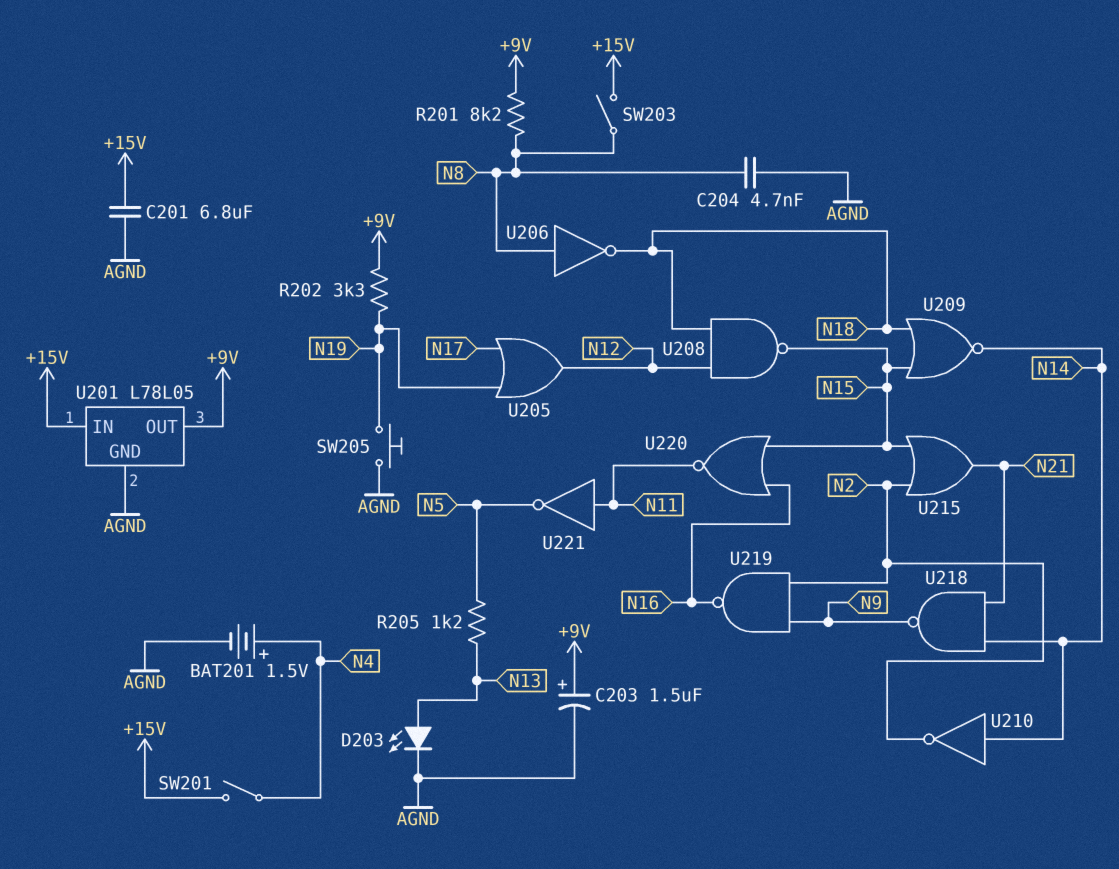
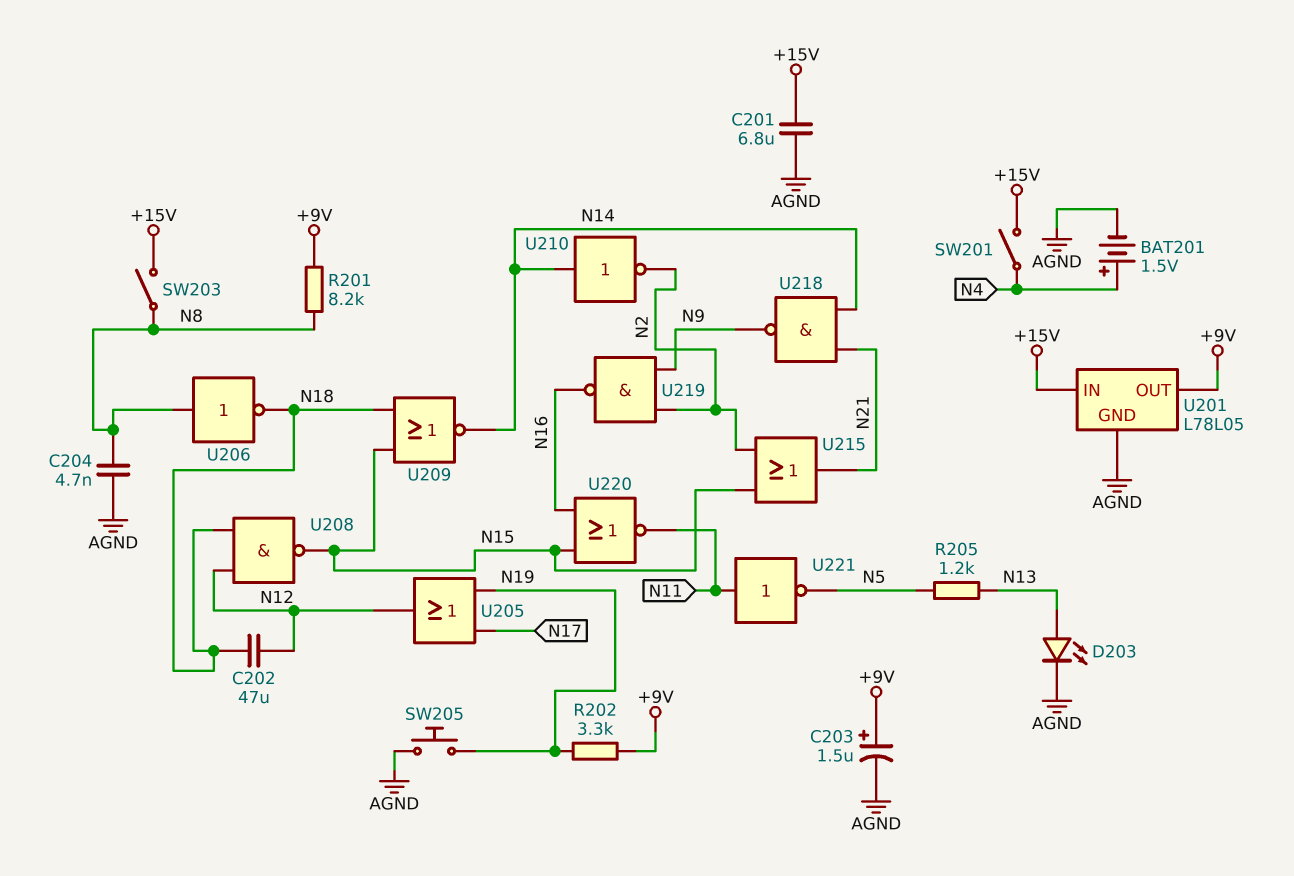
C202: none -> 47uF (N12, N18)

